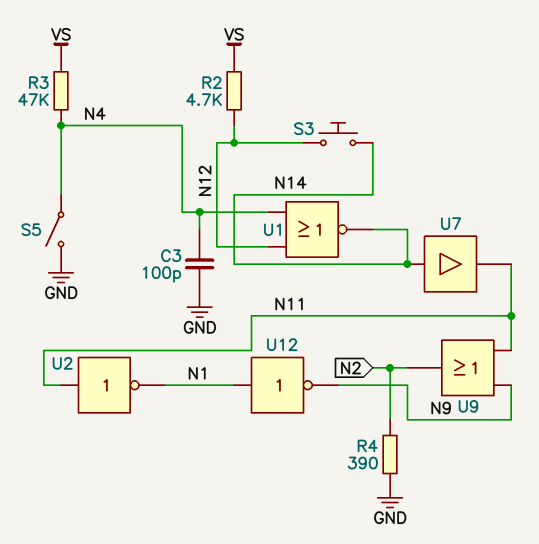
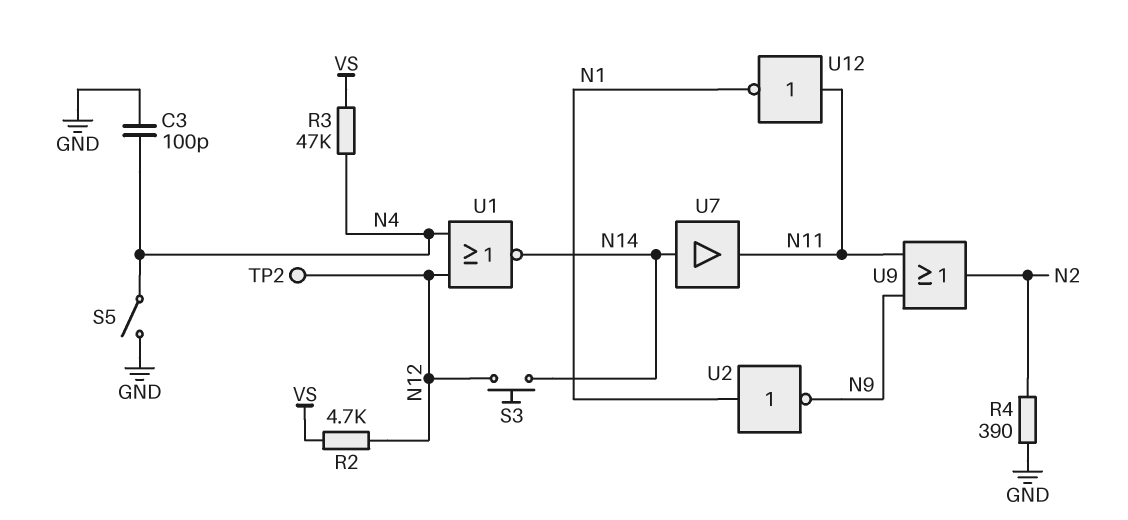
TP2: none -> test point (N12)
U2: NOT (in N11, out N1) -> NOT (in N1, out N9)
U12: NOT (in N1, out N9) -> NOT (in N11, out N1)

